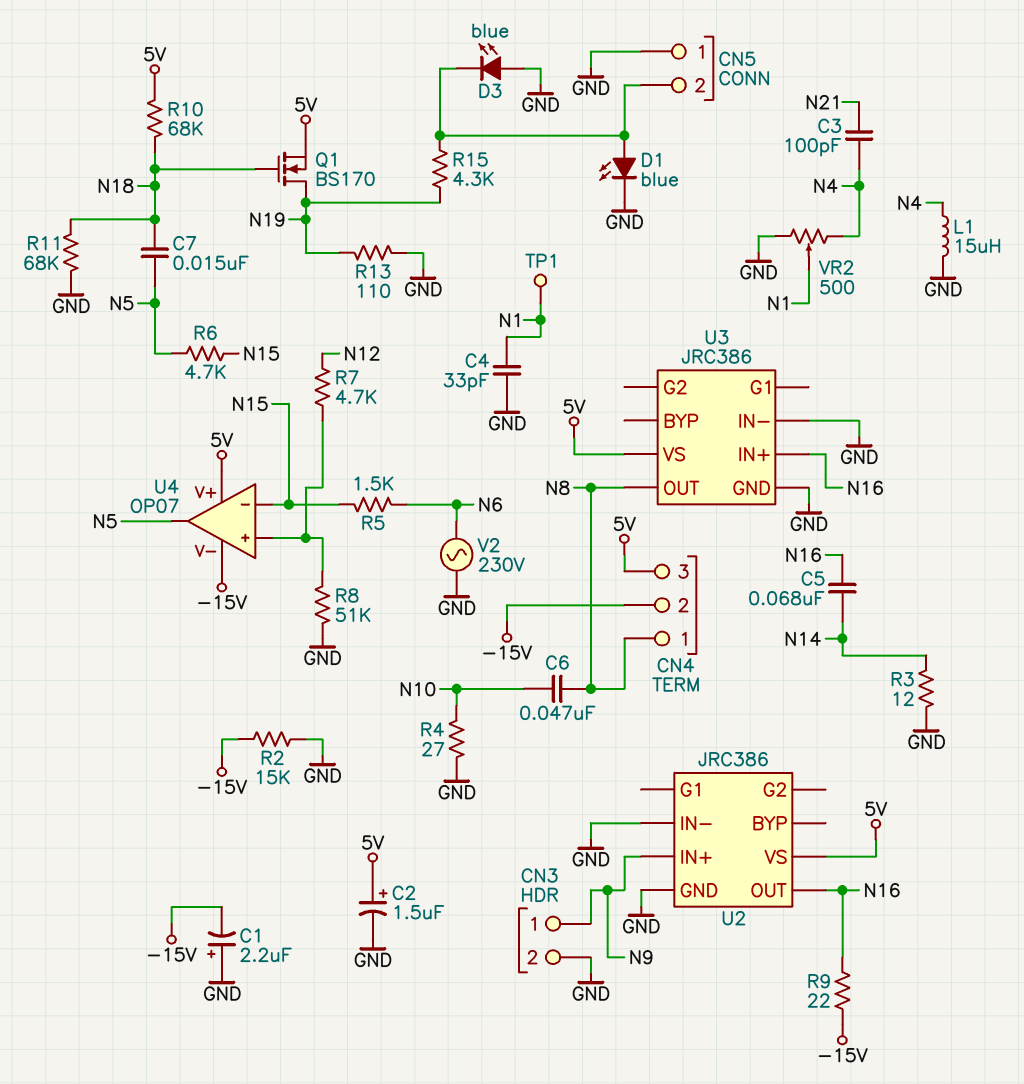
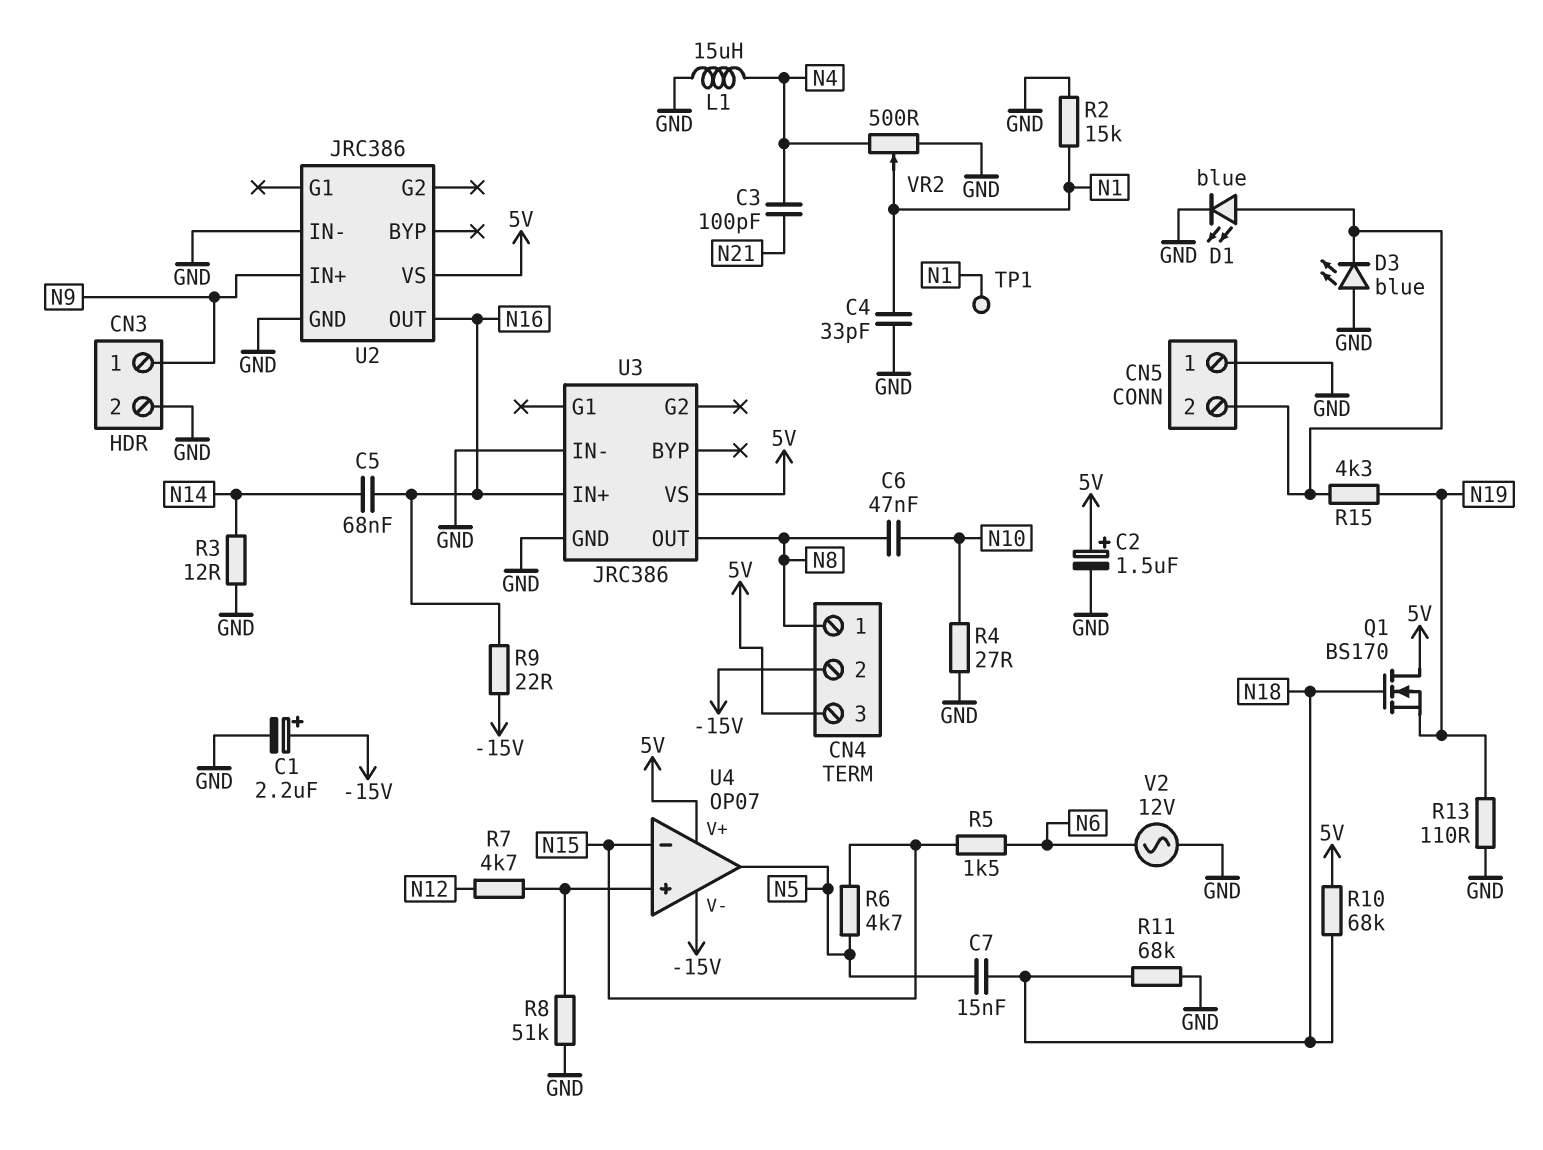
C1: 2.2uF (plus GND, minus -15V) -> 2.2uF (plus -15V, minus GND)
Q1: NMOS BS170 (G N18, D N19, S 5V) -> NMOS BS170 (G N18, D 5V, S N19)
R2: 15k (-15V, GND) -> 15k (GND, N1)
V2: AC 230V (GND, N6) -> AC 12V (GND, N6)

